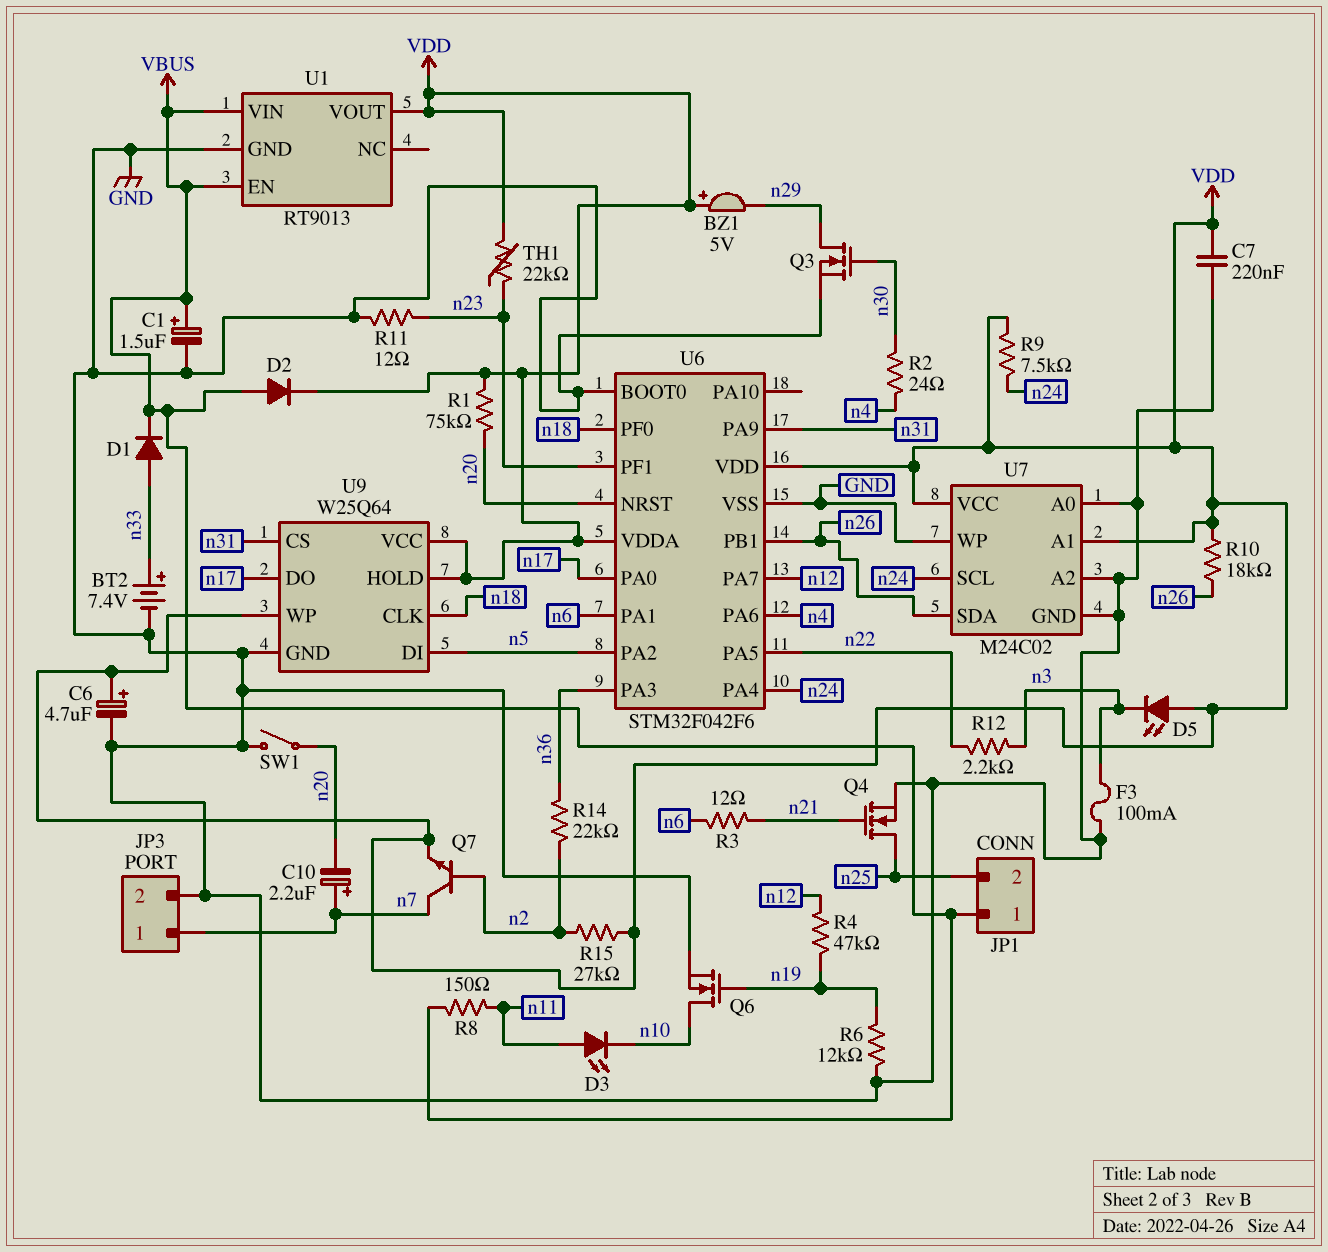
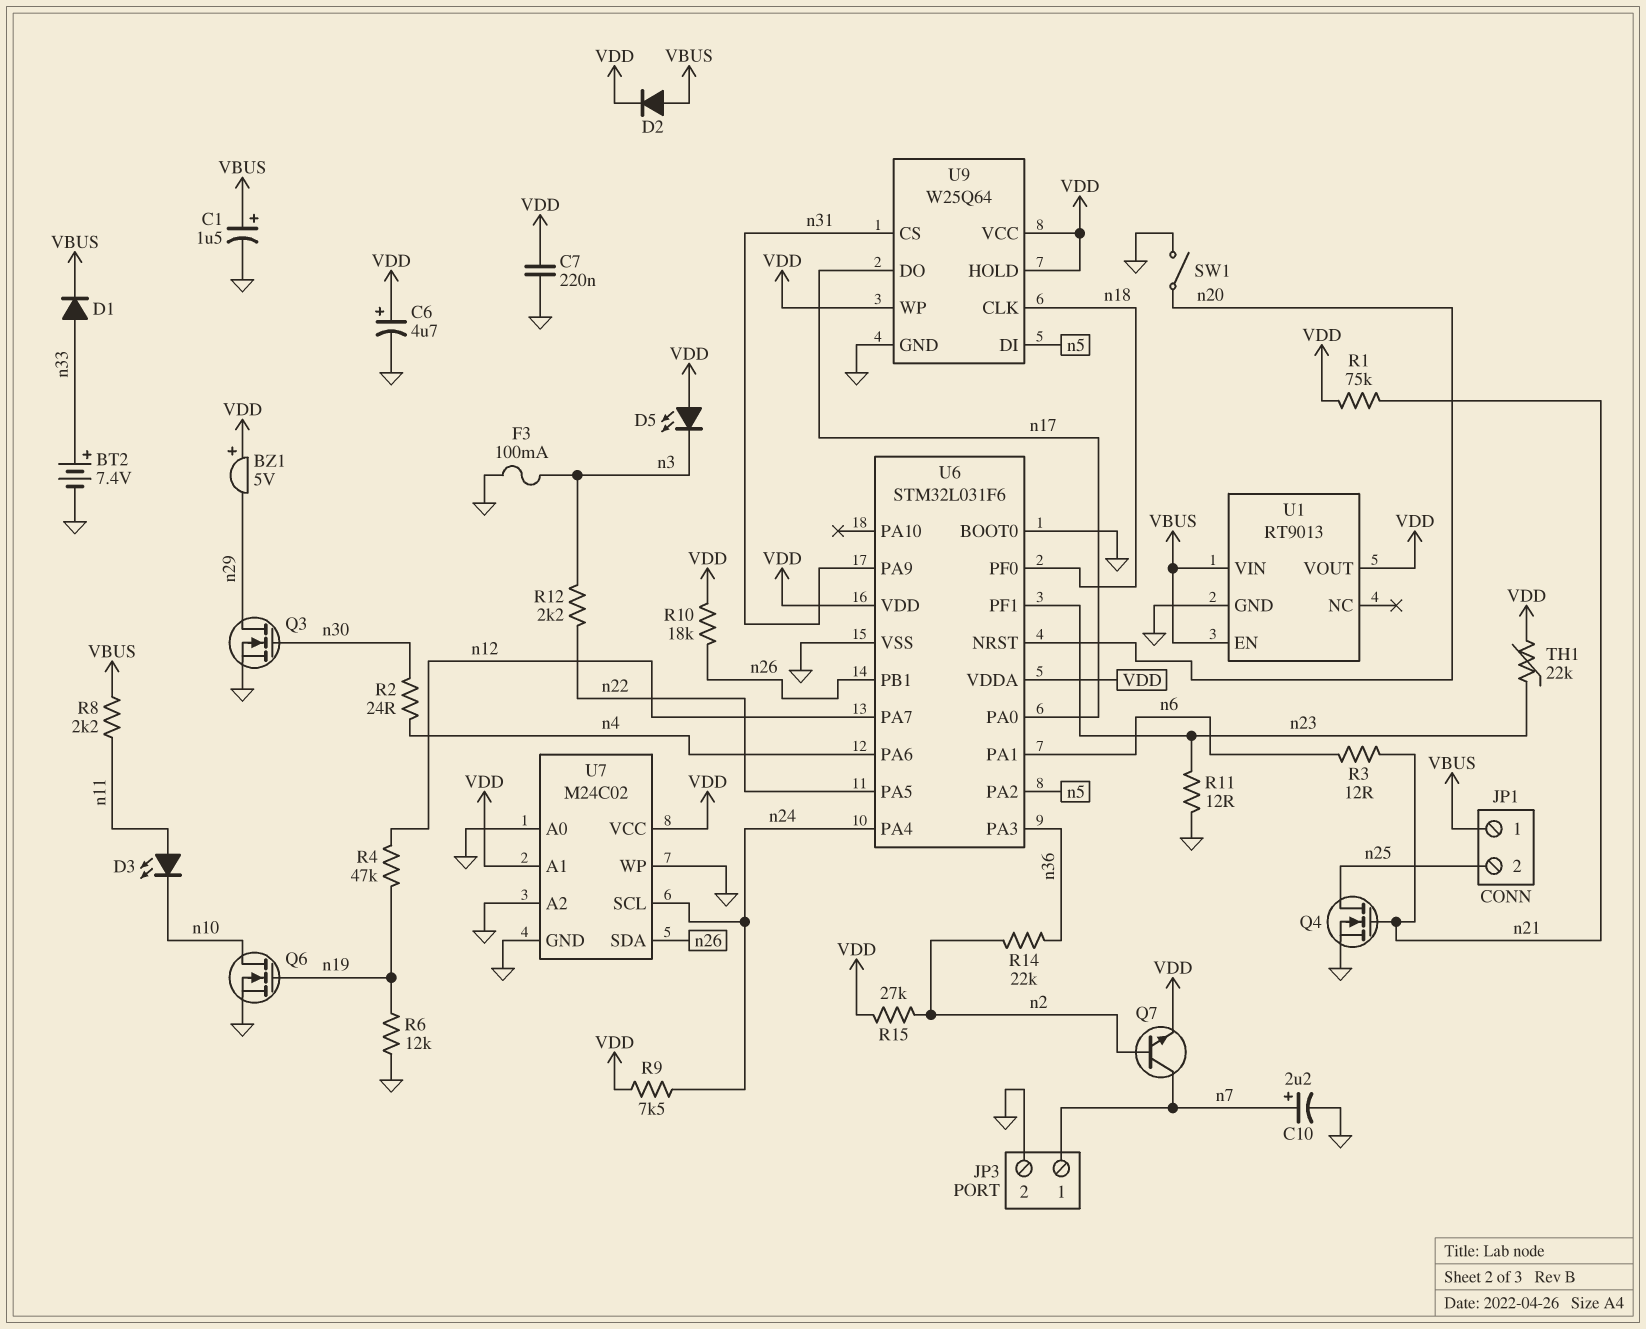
C10: 2.2uF (plus n7, minus n20) -> 2.2uF (plus n7, minus GND)
R1: 75k (VDD, n20) -> 75k (VDD, n21)
R8: 150 (VBUS, n11) -> 2.2k (VBUS, n11)
U6: STM32F042F6 -> STM32L031F6

